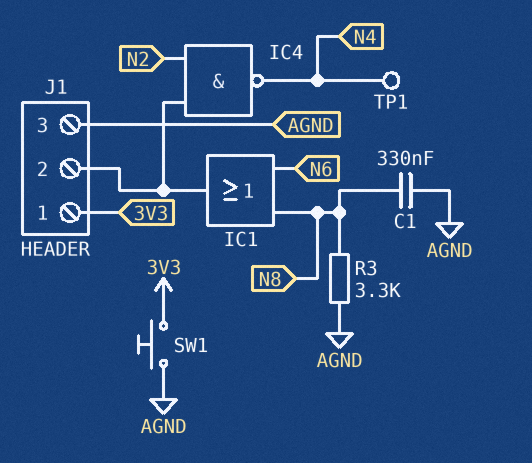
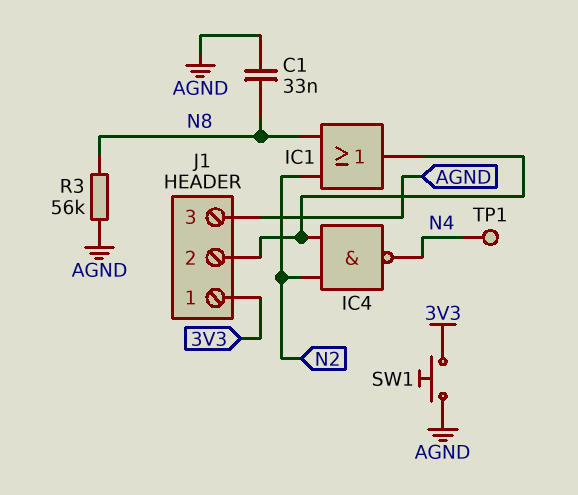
C1: 330nF (AGND, N8) -> 33nF (AGND, N8)
IC1: OR (in N6, in N8, out J1/2) -> OR (in N2, in N8, out J1/2)
R3: 3.3k (AGND, N8) -> 56k (AGND, N8)

